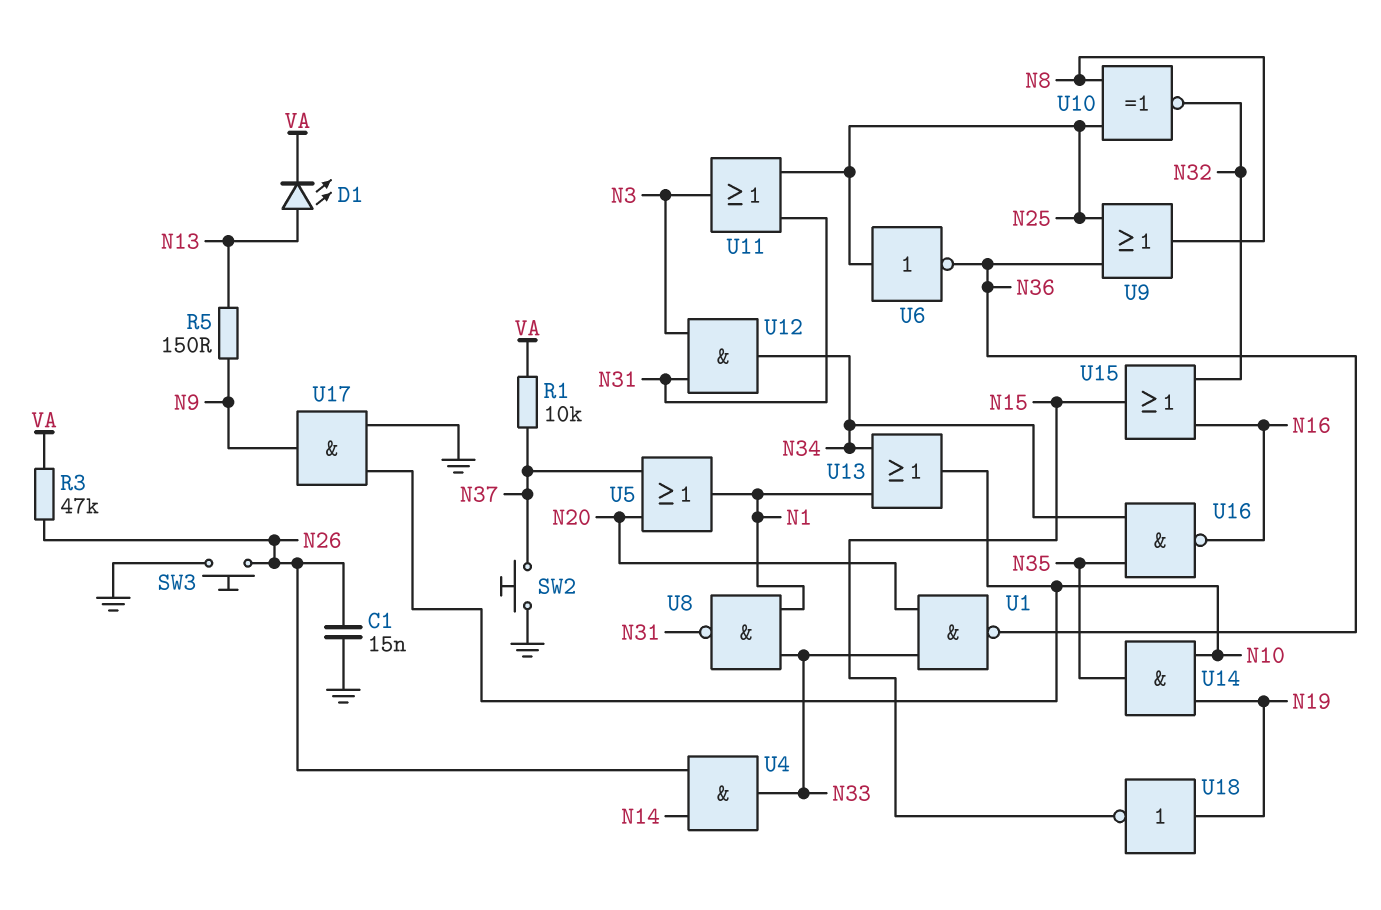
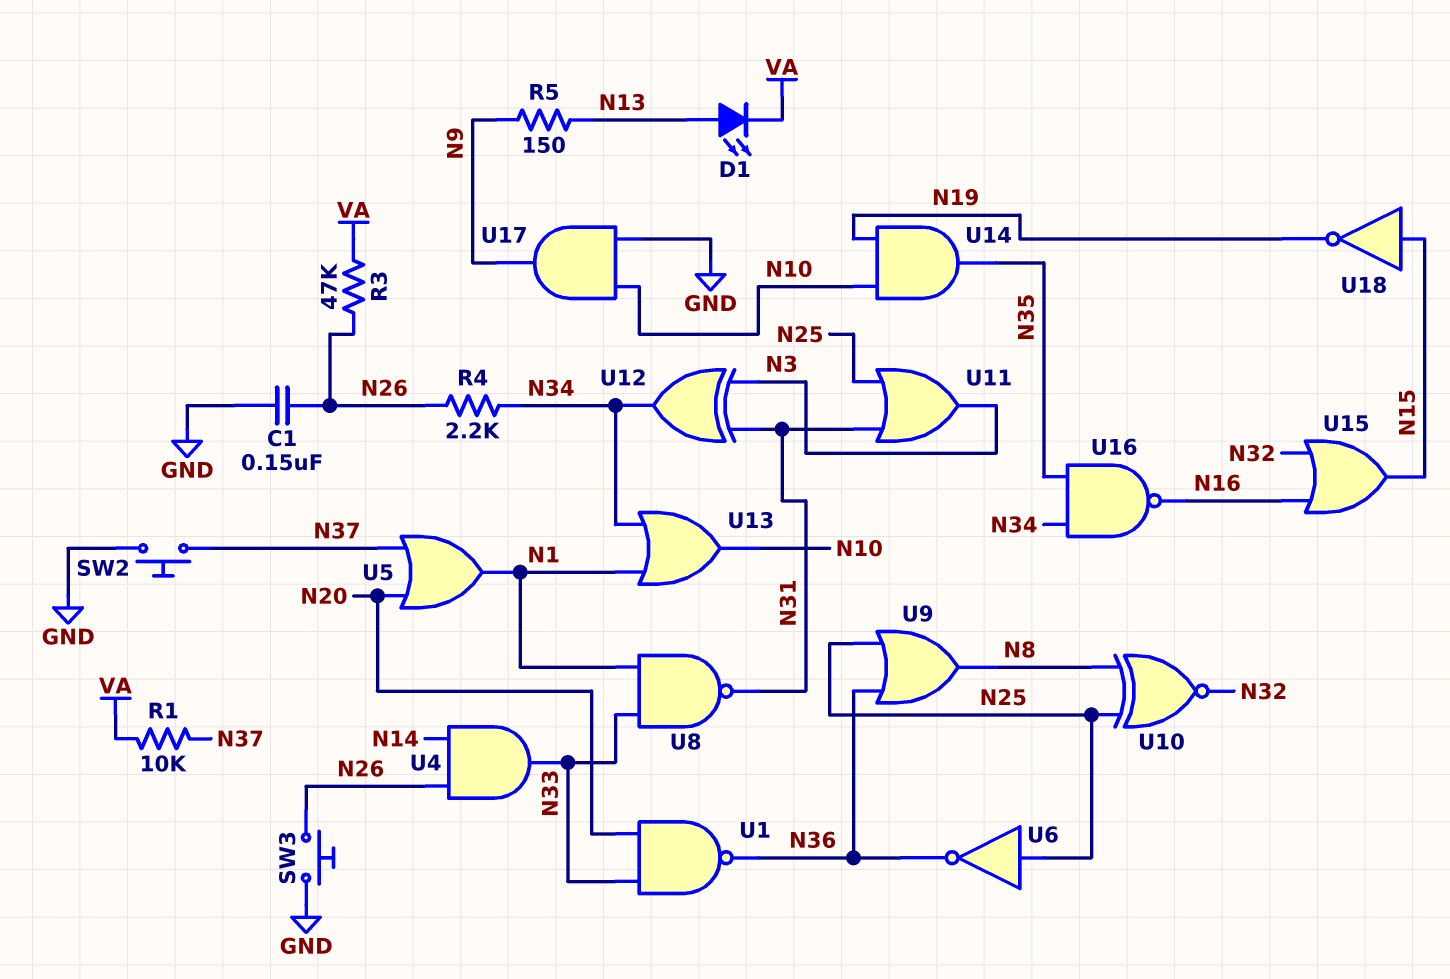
C1: 15nF (GND, N26) -> 150nF (GND, N26)
R4: none -> 2.2k (N26, N34)
U12: AND (in N3, in N31, out N34) -> XOR (in N3, in N31, out N34)
U18: NOT (in N19, out N15) -> NOT (in N15, out N19)

